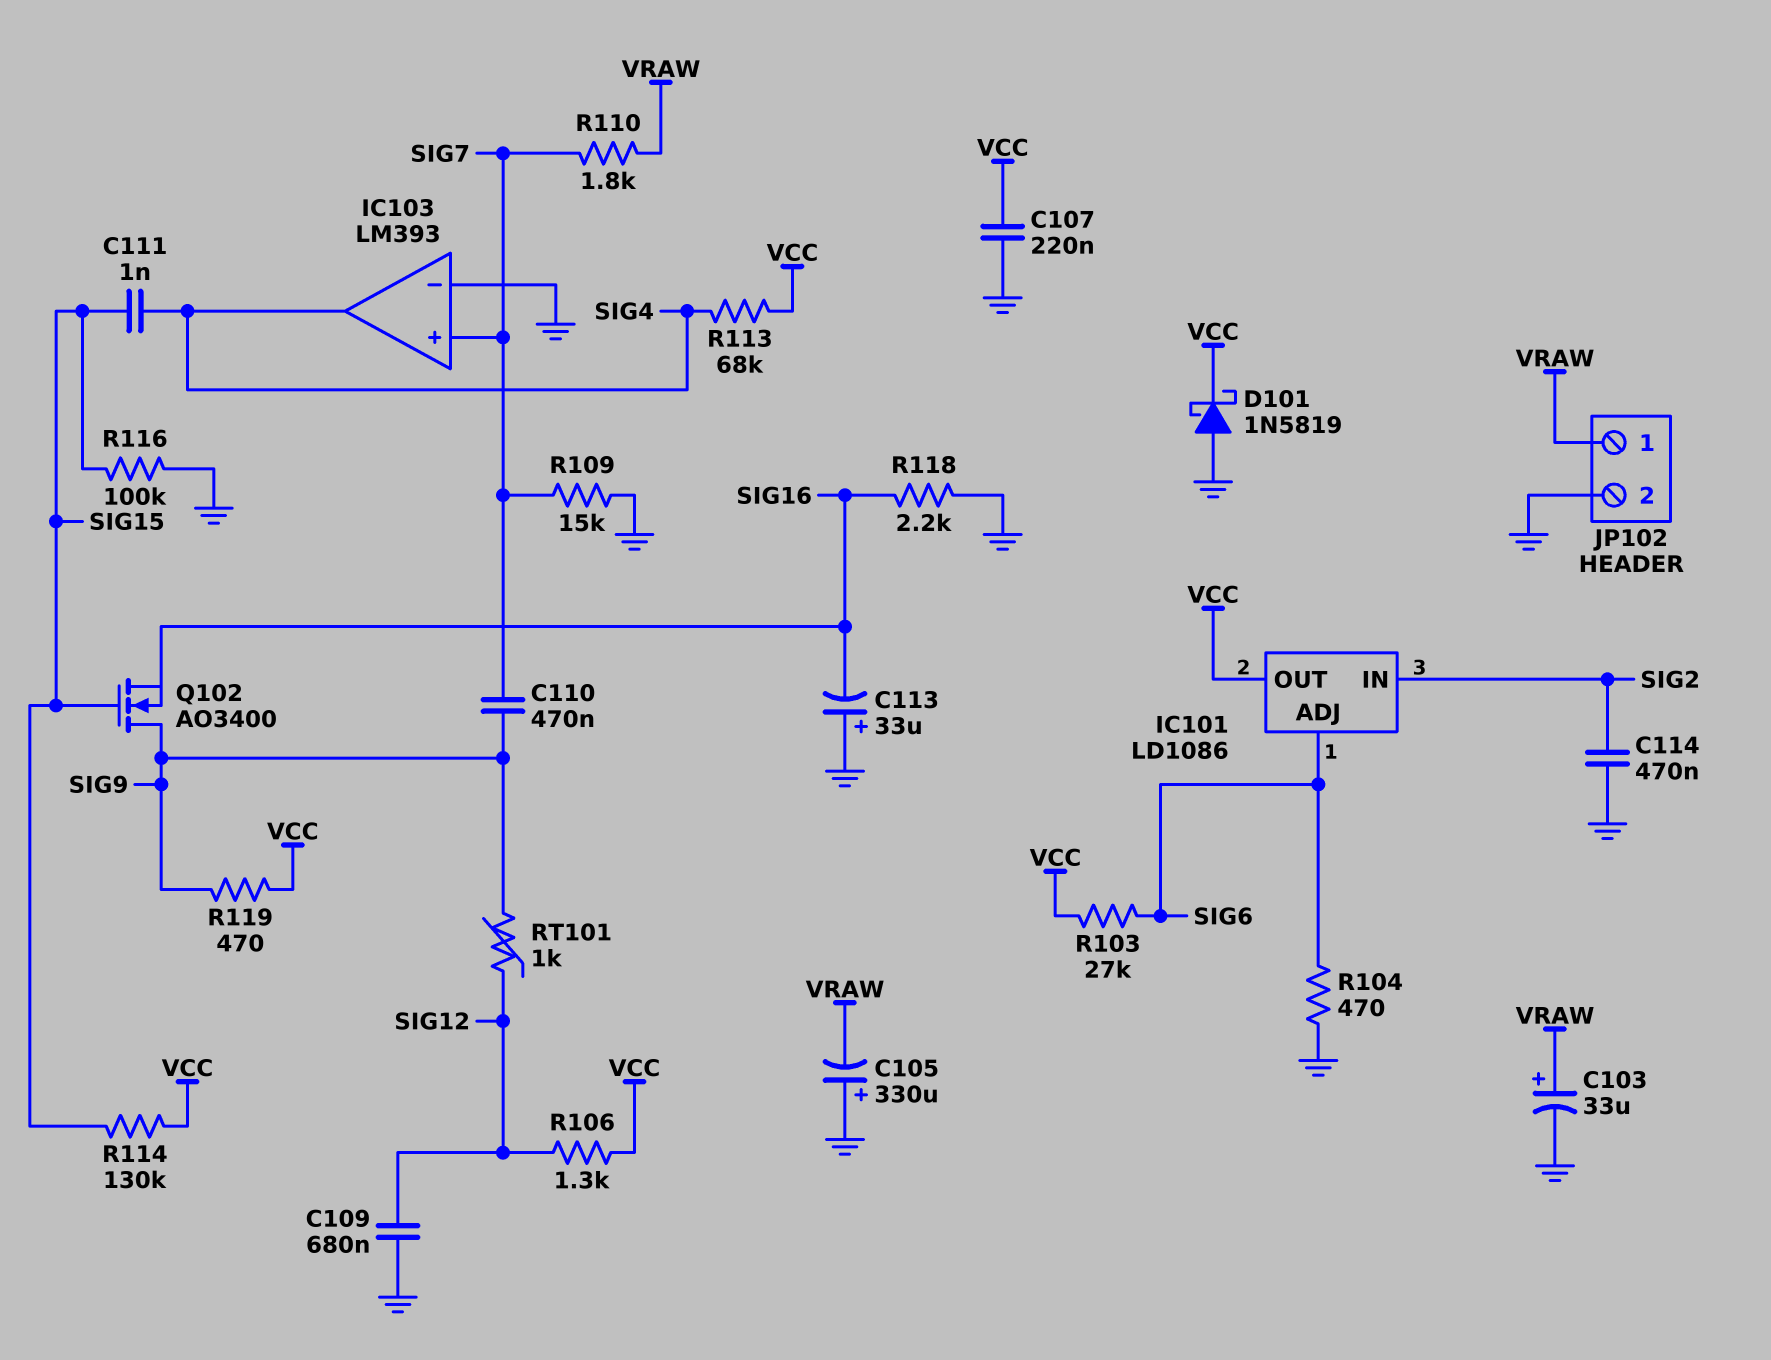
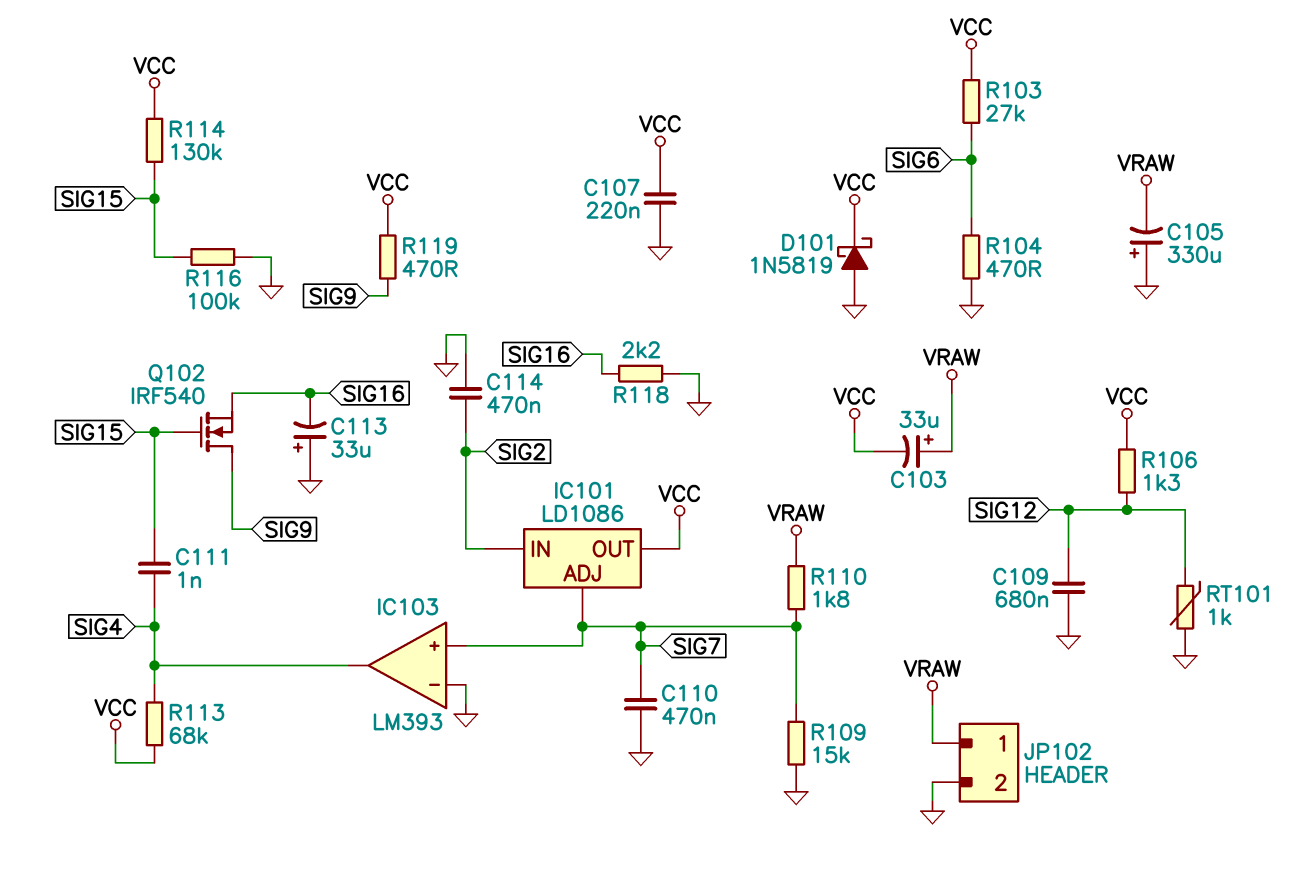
C103: 33uF (plus VRAW, minus GND) -> 33uF (plus VRAW, minus VCC)
C110: 470nF (SIG7, SIG9) -> 470nF (GND, SIG7)
IC101 pin ADJ: SIG6 -> SIG7
Q102: NMOS AO3400 (G SIG15, D SIG9, S SIG16) -> NMOS IRF540 (G SIG15, D SIG9, S SIG16)
RT101: 1k (SIG9, SIG12) -> 1k (GND, SIG12)

